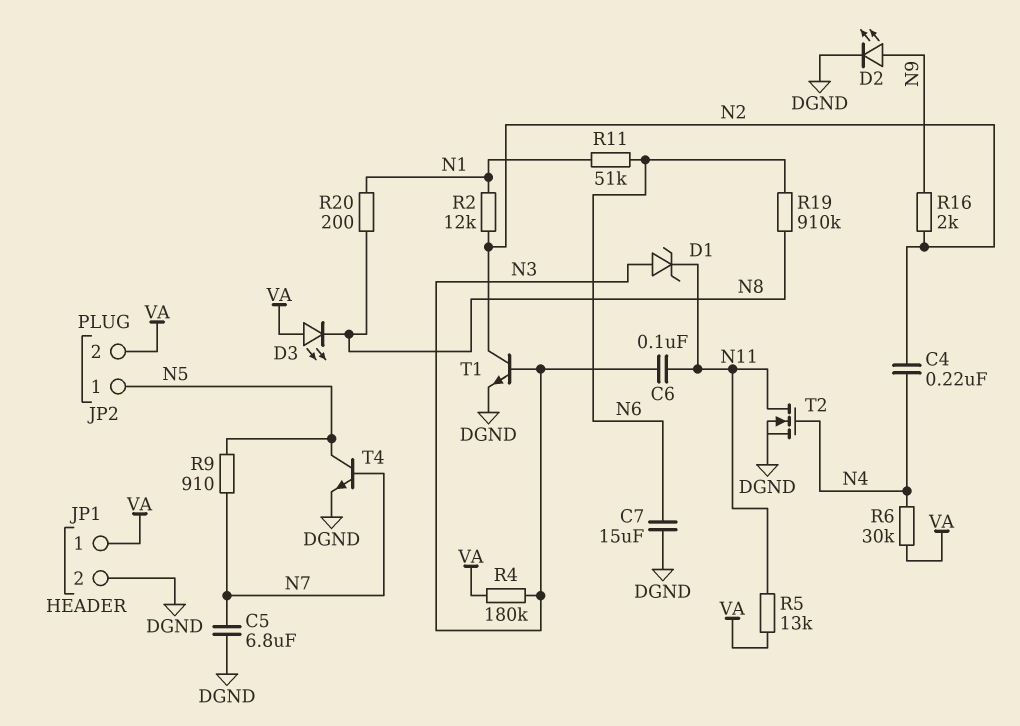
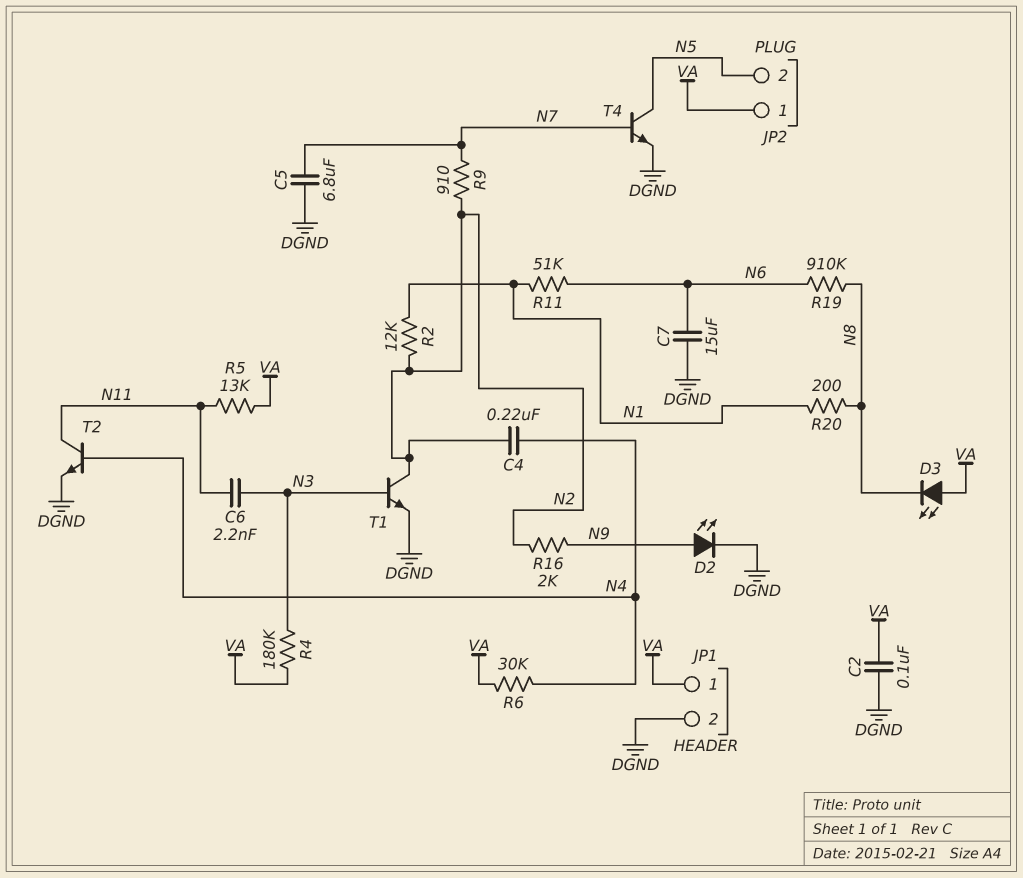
C2: none -> 100nF (DGND, VA)
C6: 100nF (N3, N11) -> 2.2nF (N3, N11)
D1: zener (A N3, K N11) -> none
JP2 pin 1: N5 -> VA
JP2 pin 2: VA -> N5
R9: 910 (N5, N7) -> 910 (N2, N7)
T2: NMOS (G N4, D N11, S DGND) -> NPN (B N4, C N11, E DGND)

